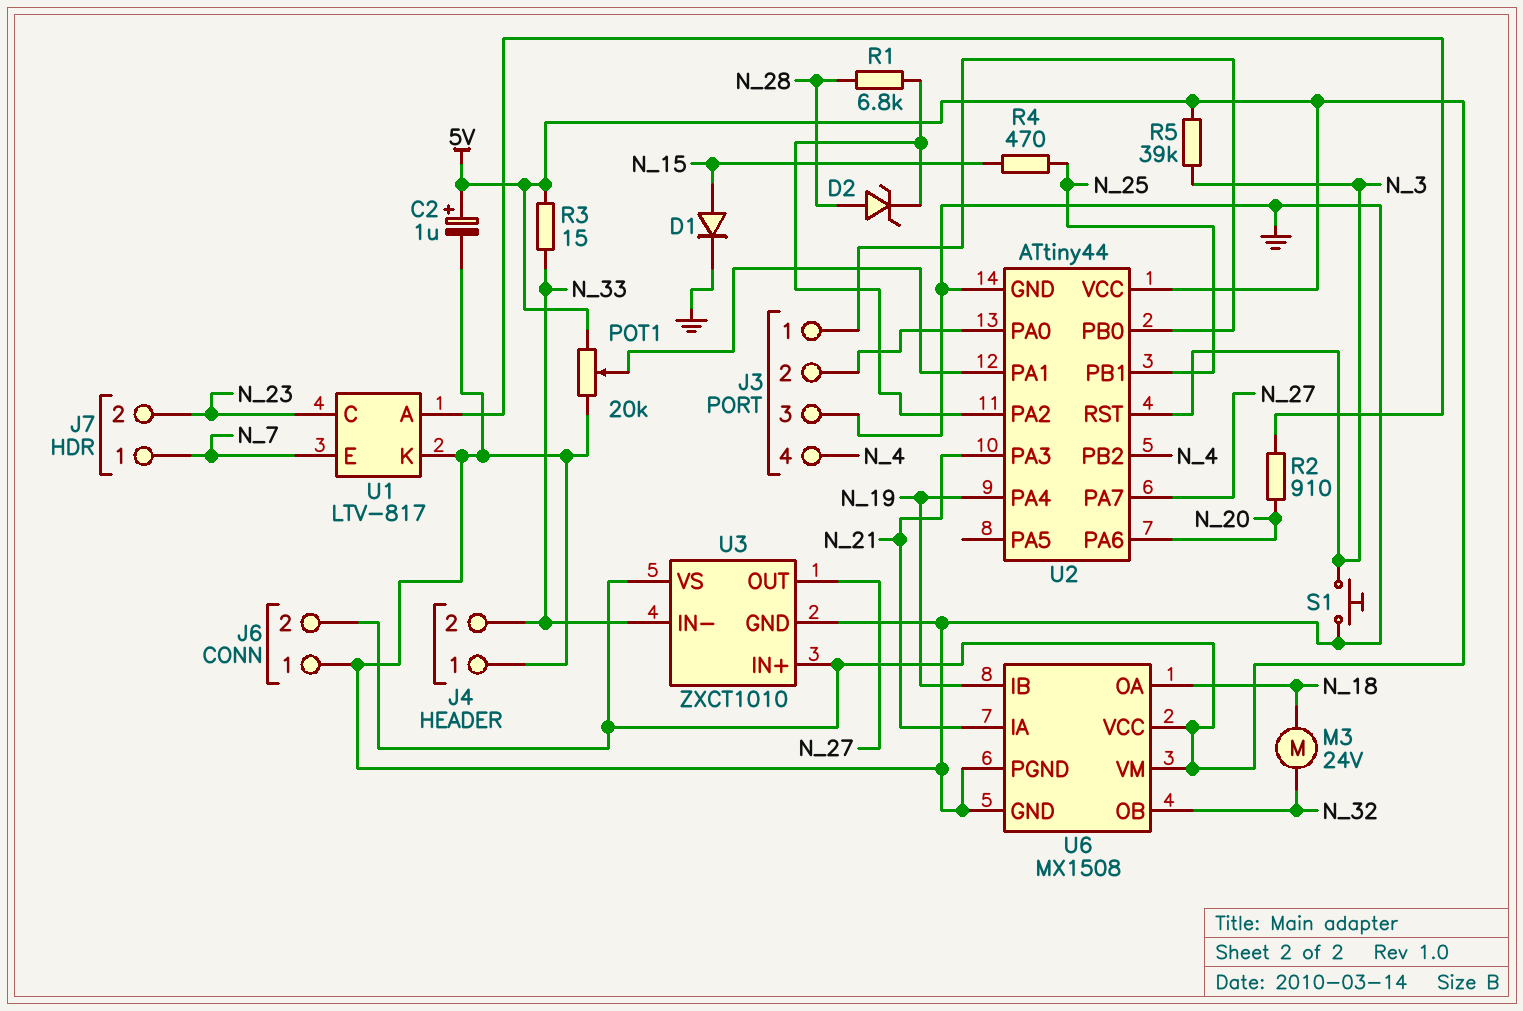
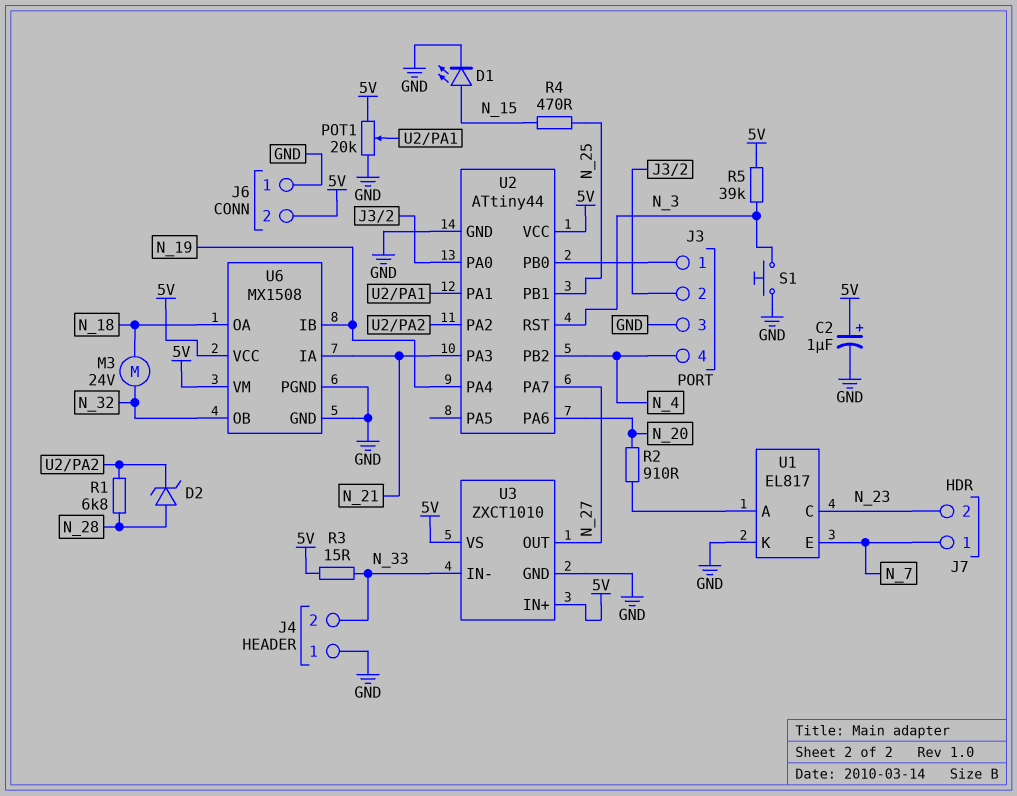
D1: diode (A N_15, K GND) -> LED (A N_15, K GND)
U1: LTV-817 -> EL817

